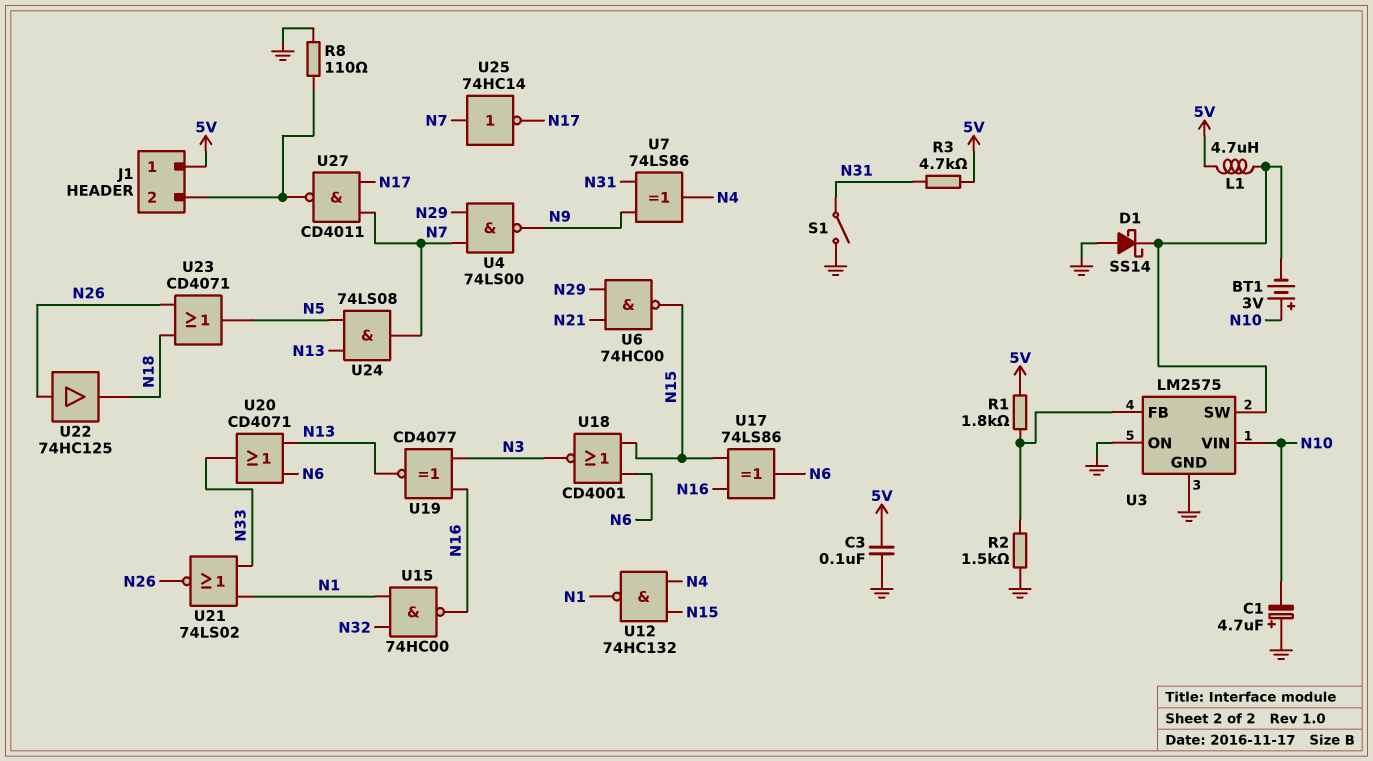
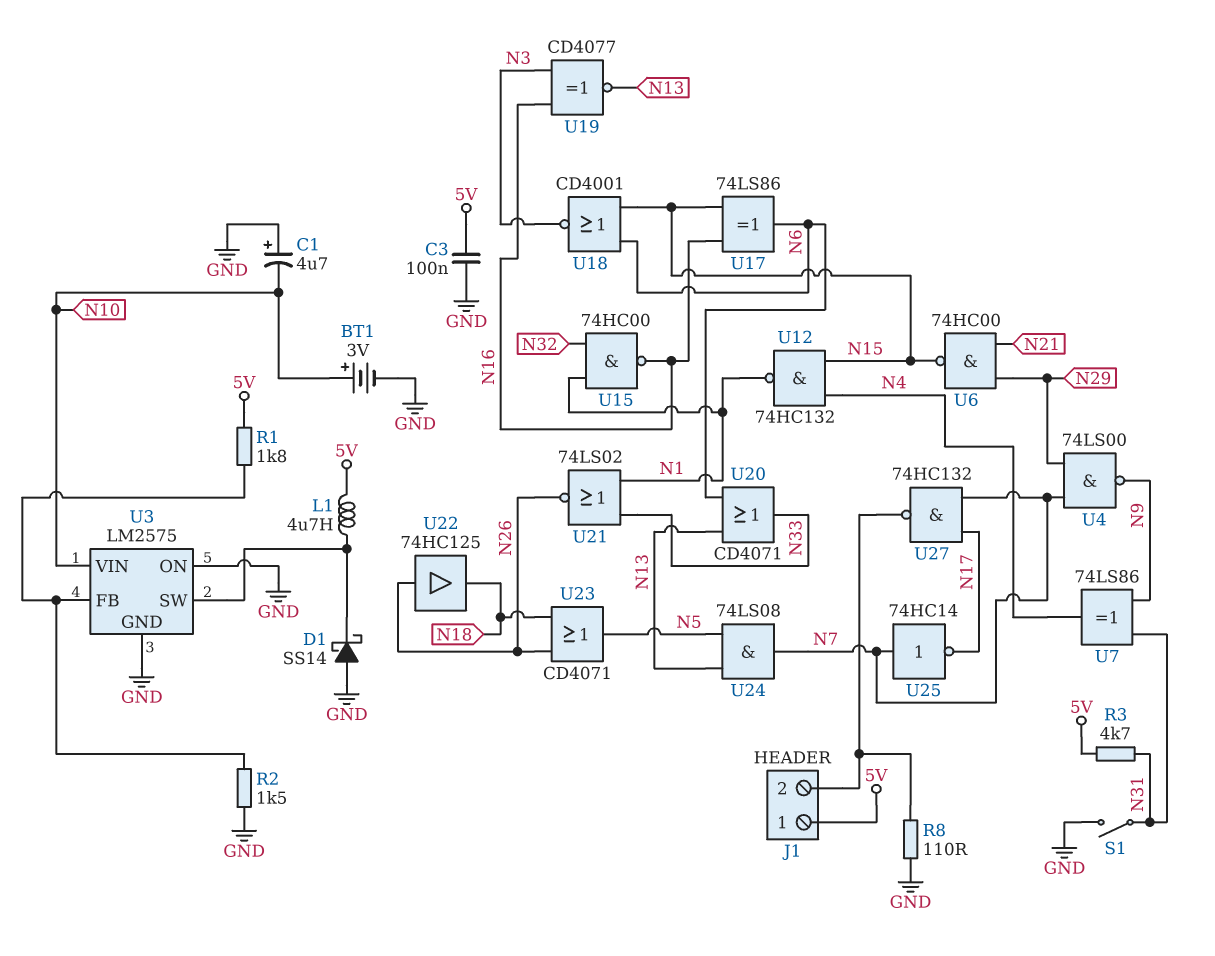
BT1: 3V (plus N10, minus U3/SW) -> 3V (plus N10, minus GND)
U27: NAND CD4011 (in N7, in N17, out J1/2) -> NAND 74HC132 (in N7, in N17, out J1/2)

